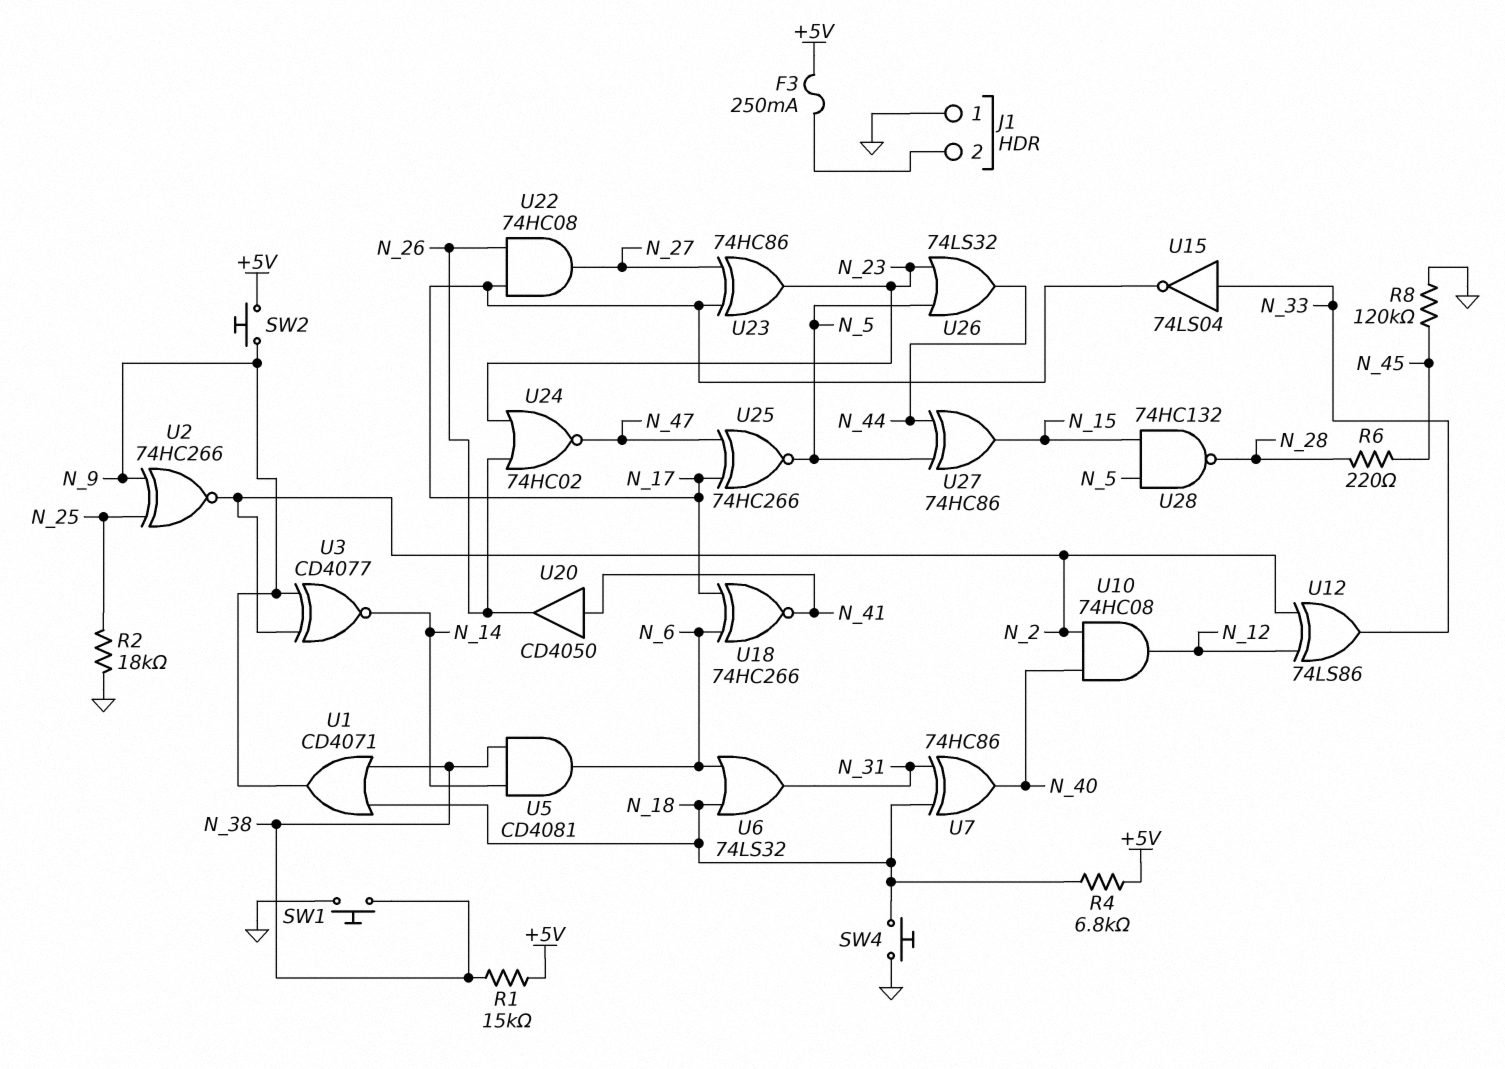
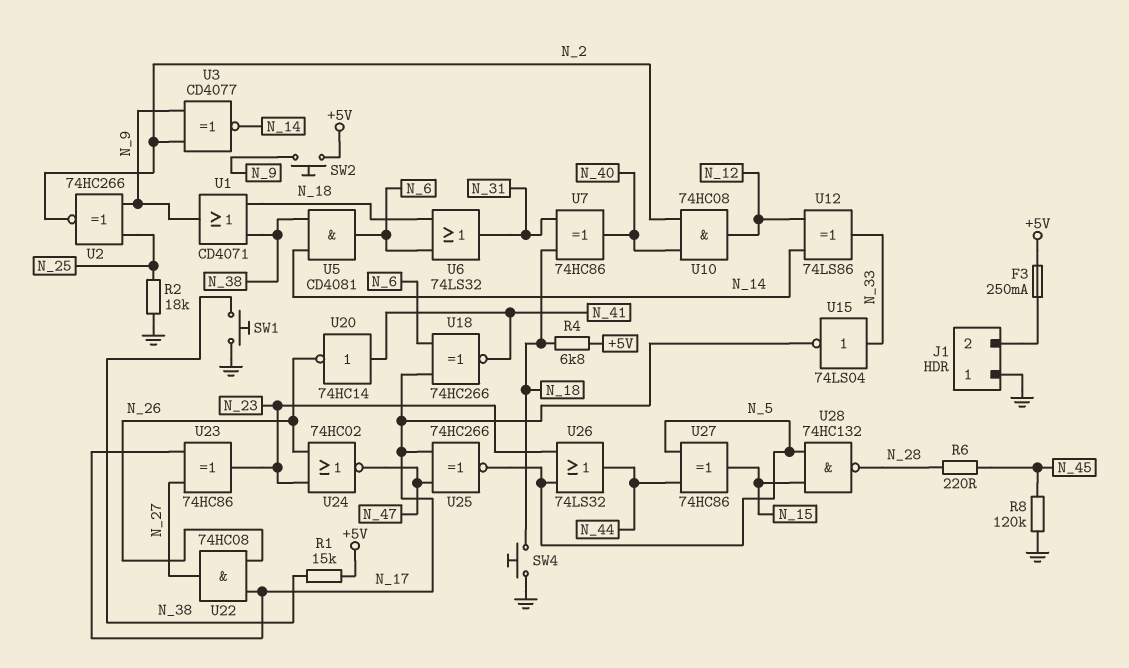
U12: XOR 74LS86 (in N_2, in N_12, out N_33) -> XOR 74LS86 (in N_12, in N_14, out N_33)
U20: buffer CD4050 (in N_41, out N_26) -> NOT 74HC14 (in N_41, out N_26)

